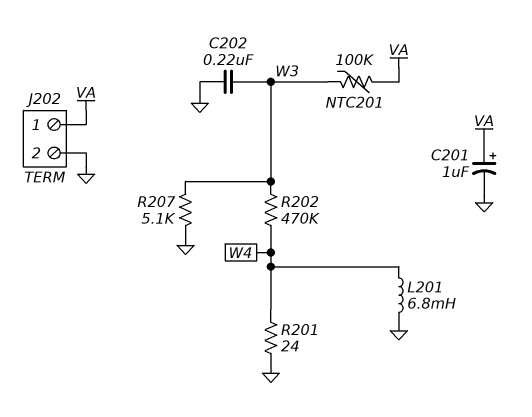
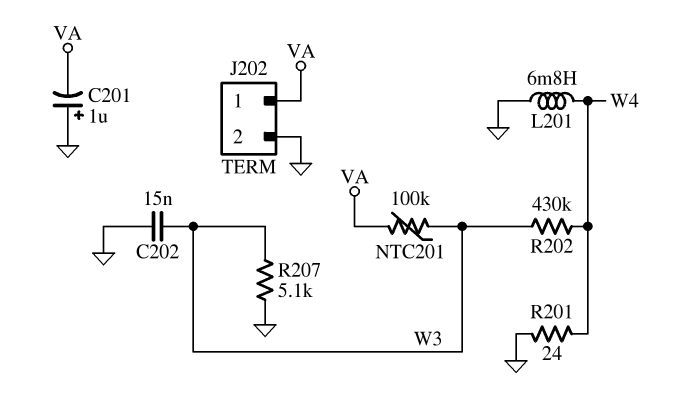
C201: 1uF (plus VA, minus GND) -> 1uF (plus GND, minus VA)
C202: 220nF (GND, W3) -> 15nF (GND, W3)
R202: 470k (W3, W4) -> 430k (W3, W4)

